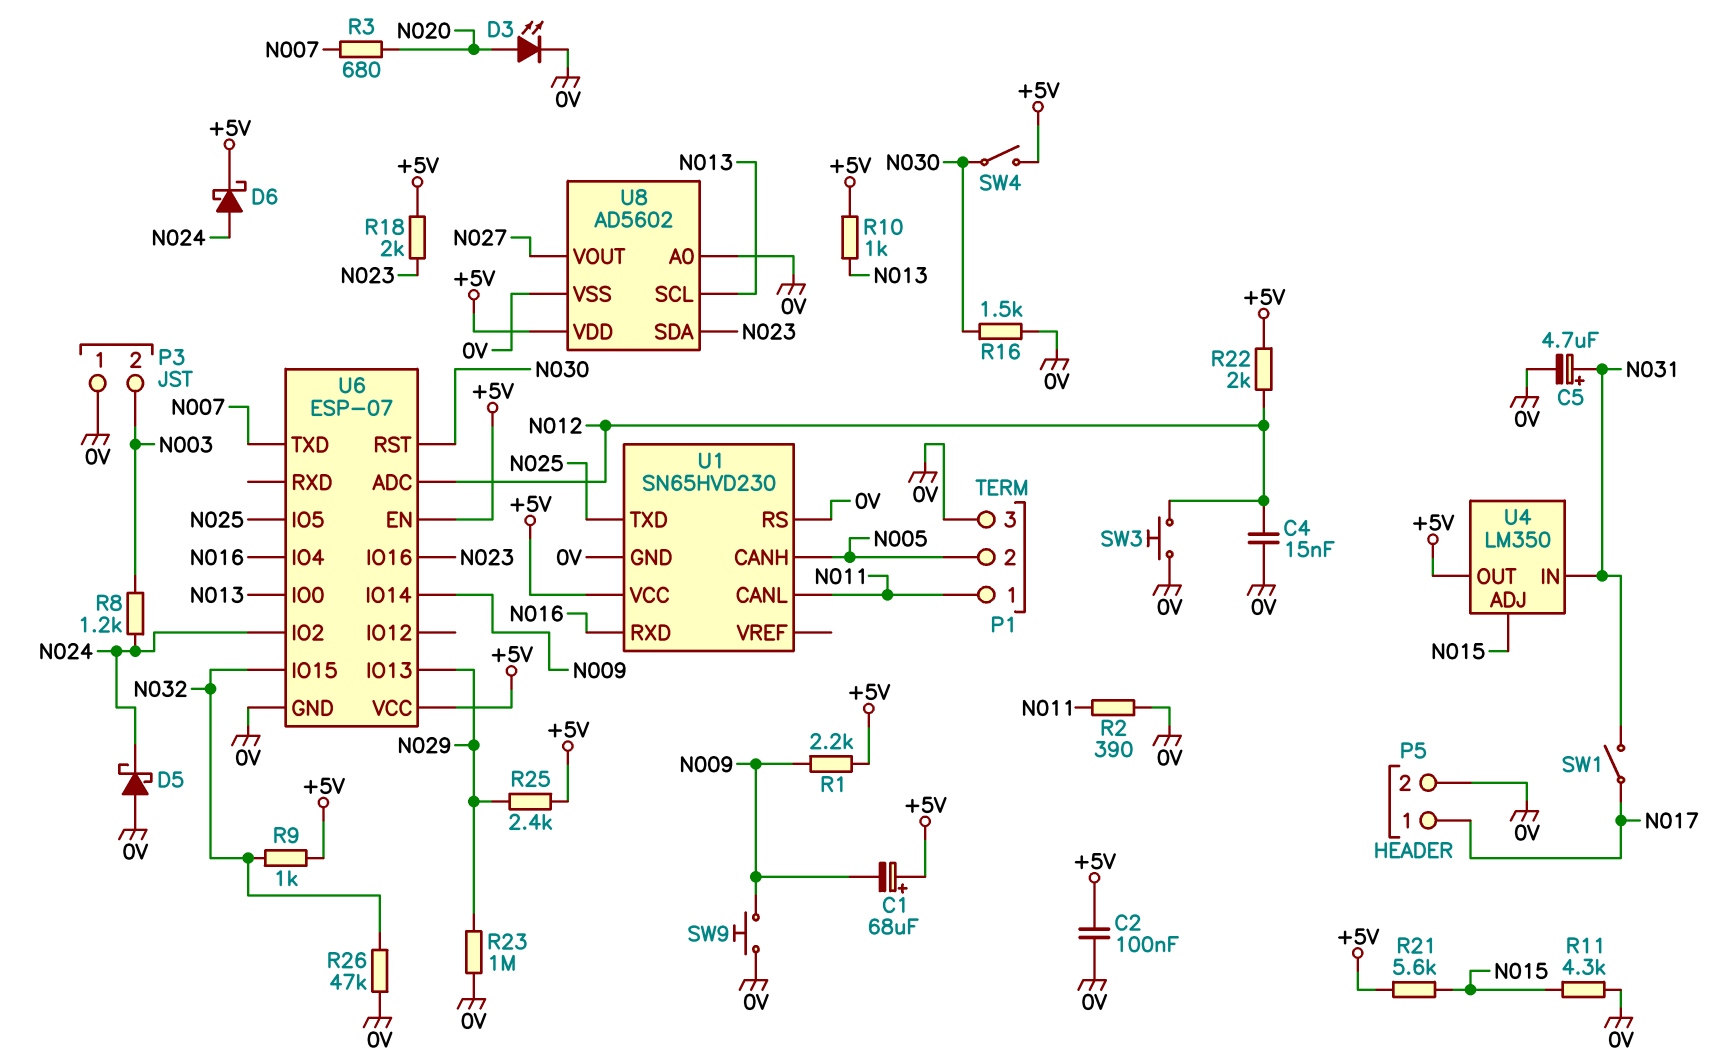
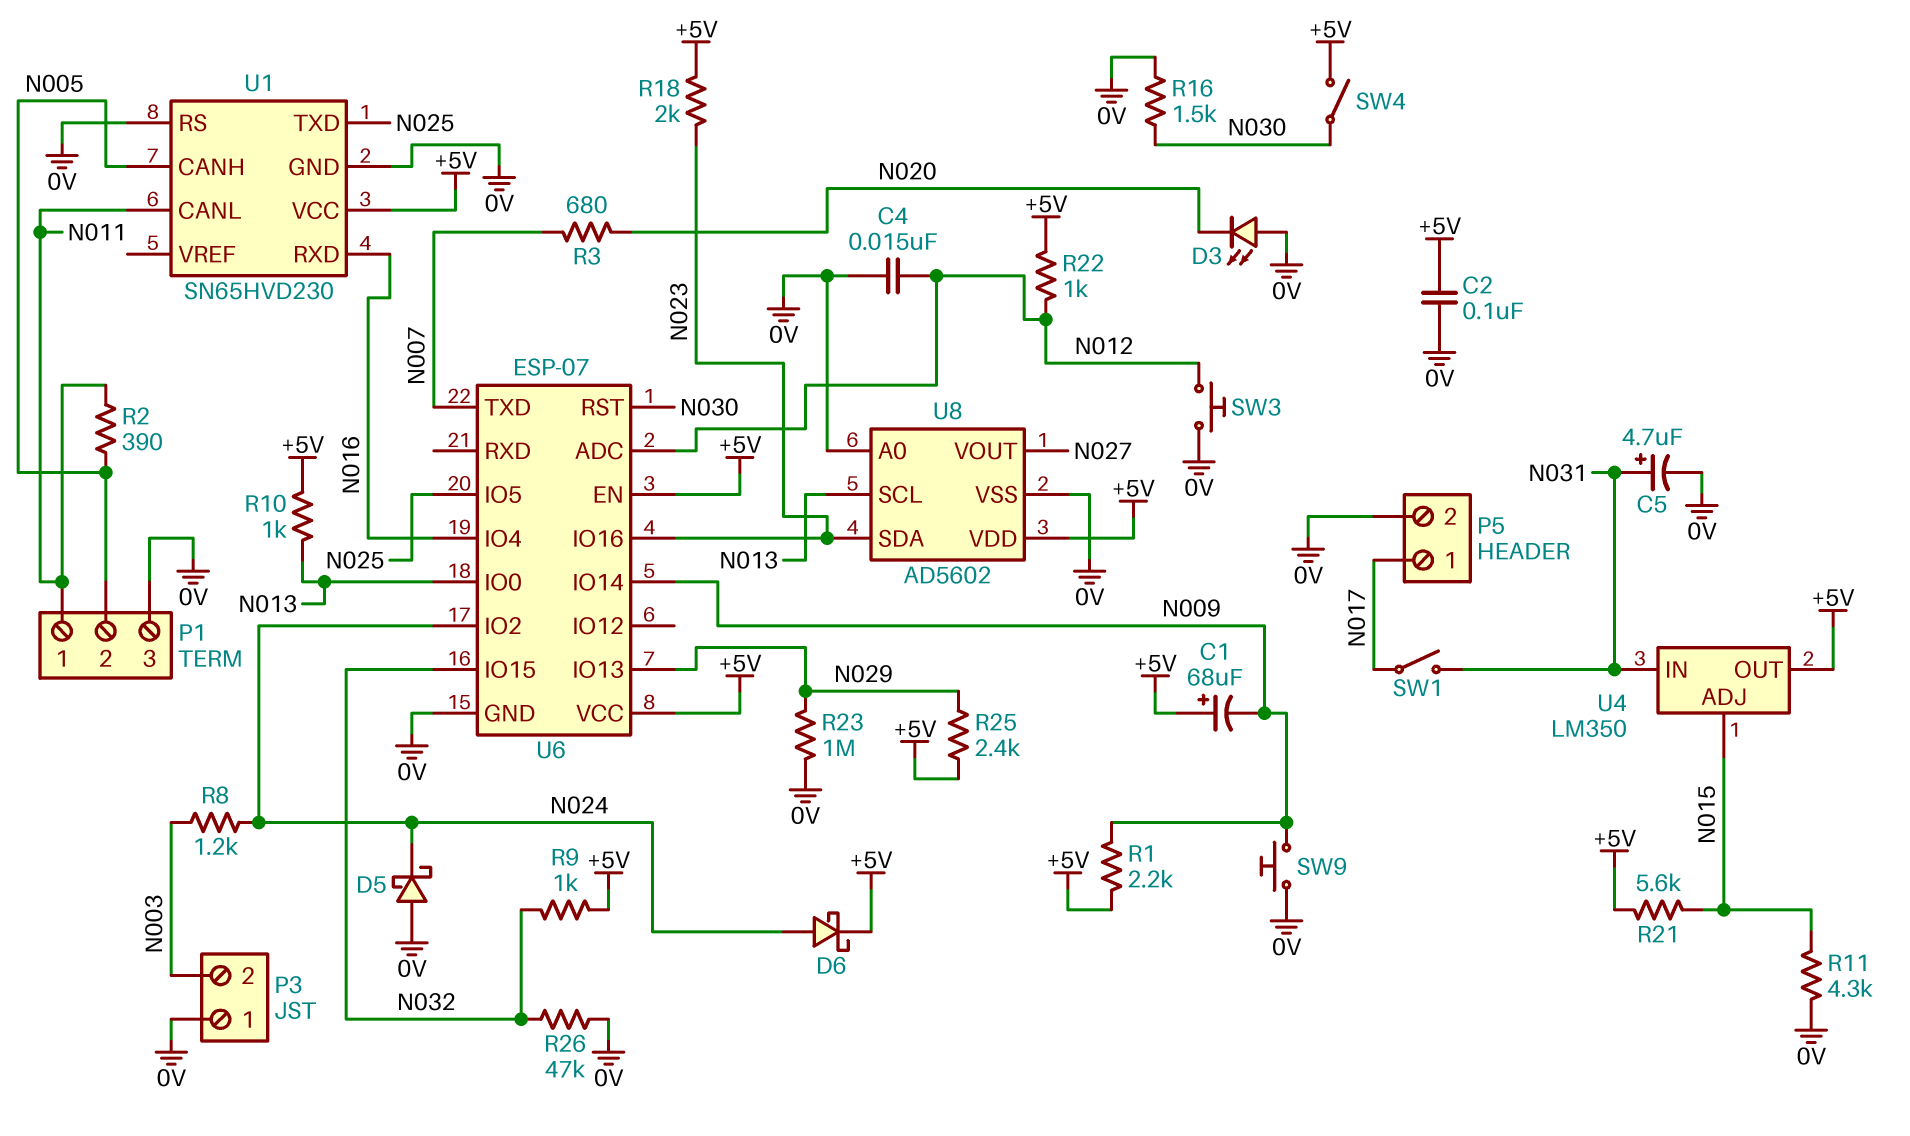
D3: LED (A N020, K 0V) -> LED (A 0V, K N020)
R2: 390 (0V, N011) -> 390 (N005, N011)
R22: 2k (+5V, N012) -> 1k (+5V, N012)

